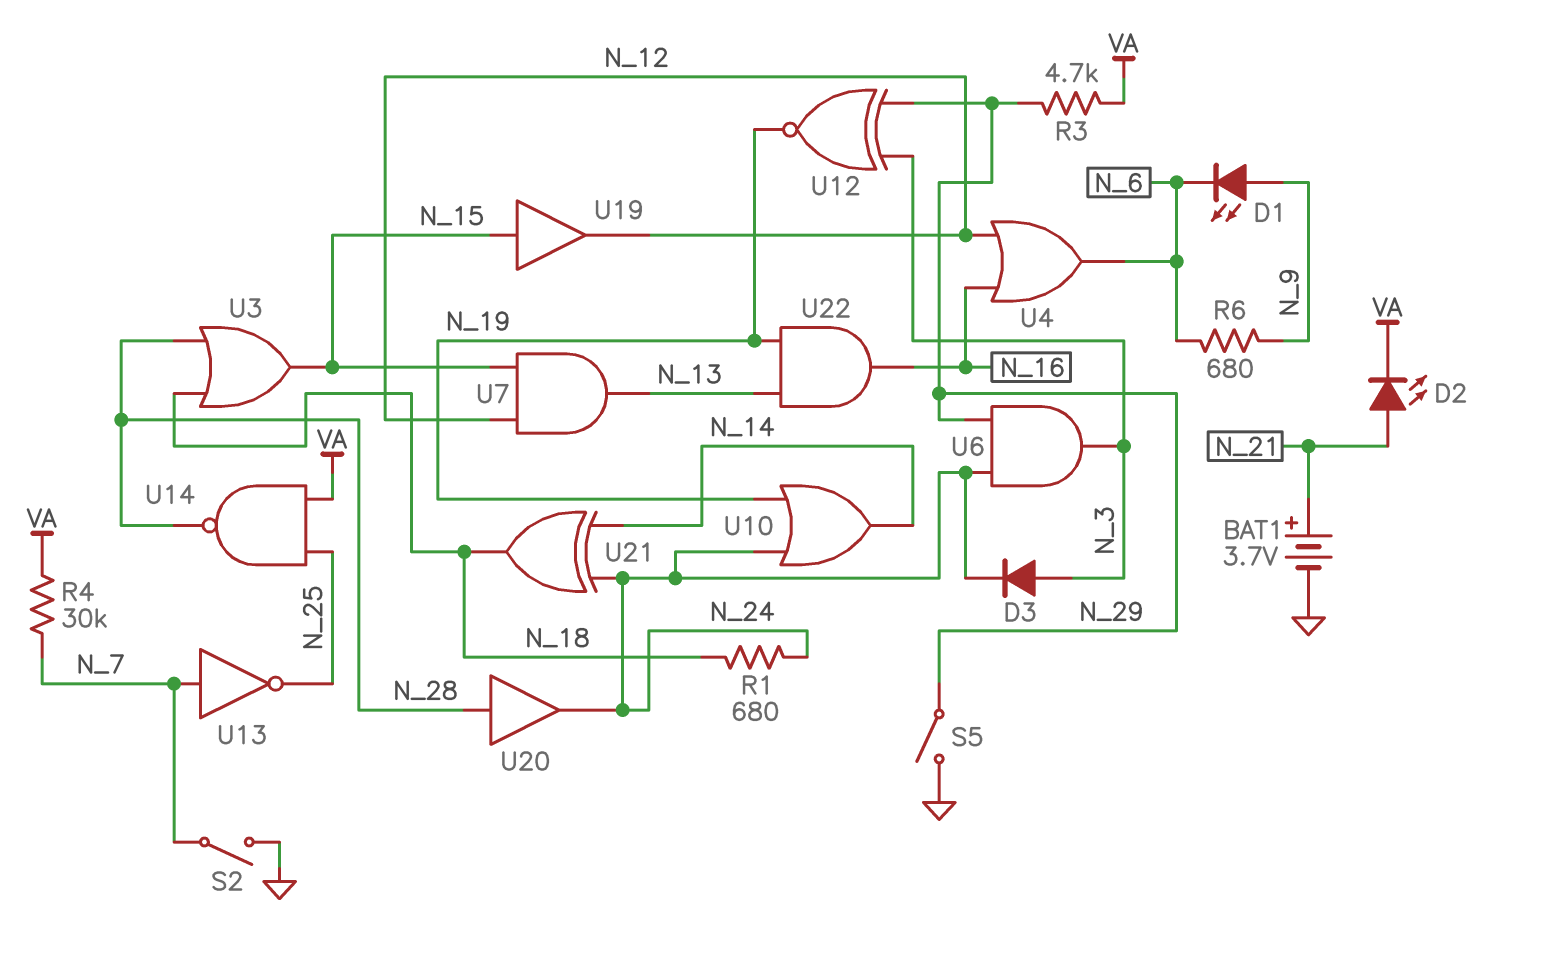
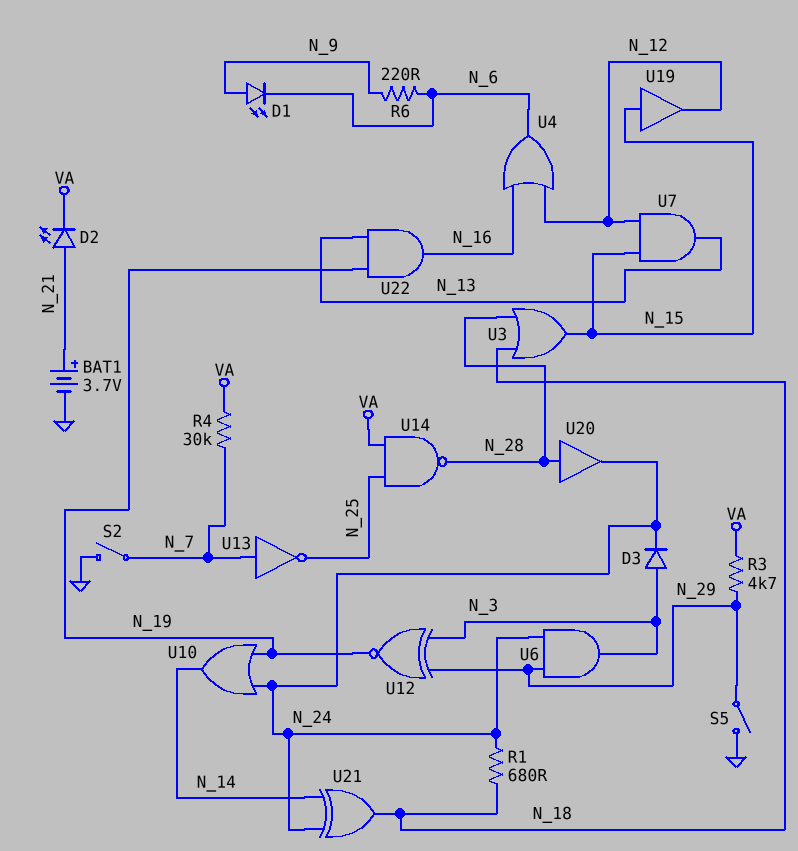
R6: 680 (N_6, N_9) -> 220 (N_6, N_9)

